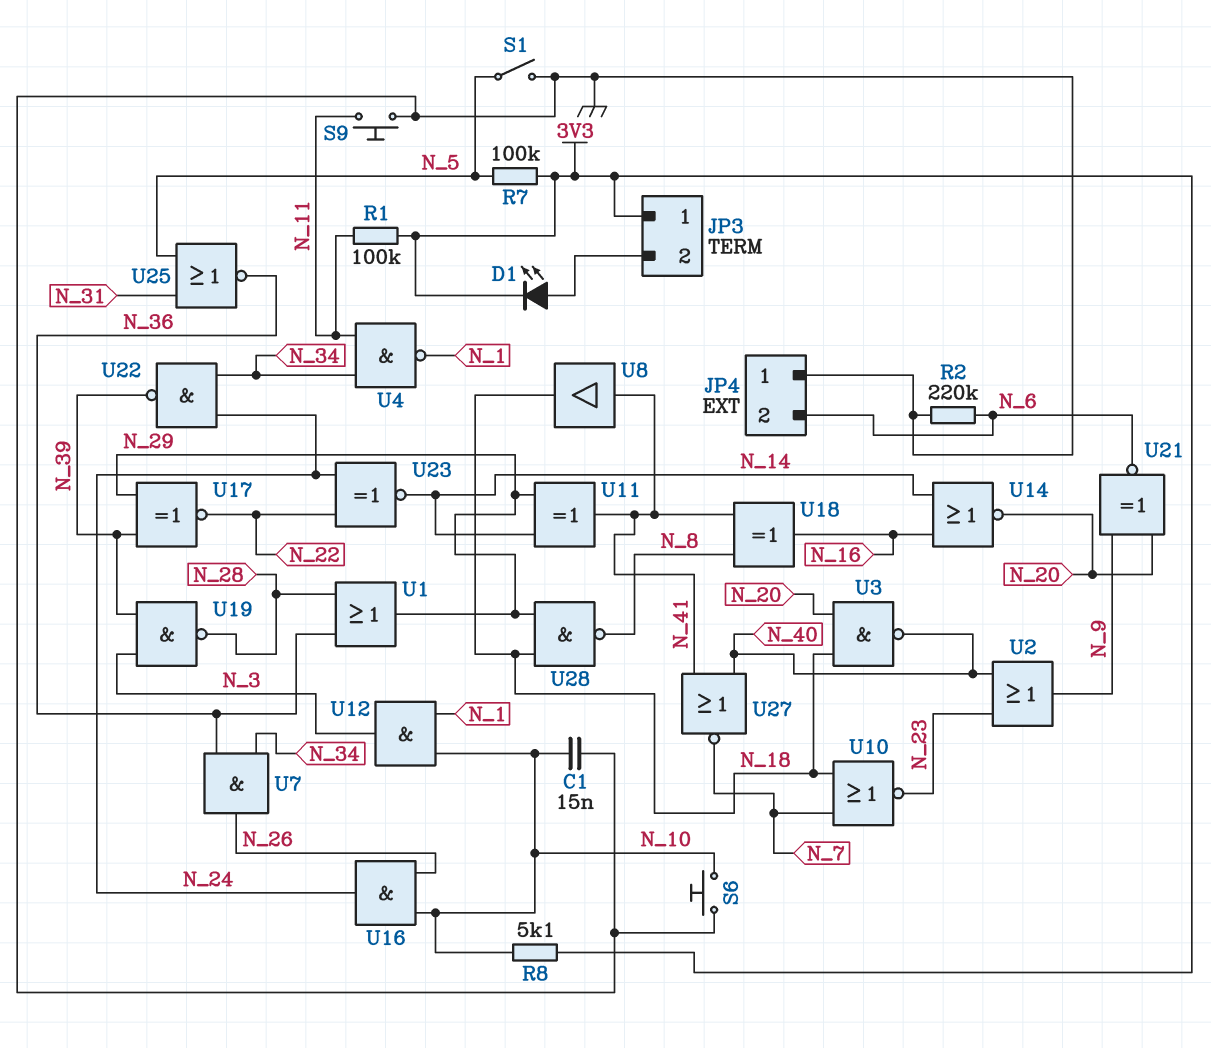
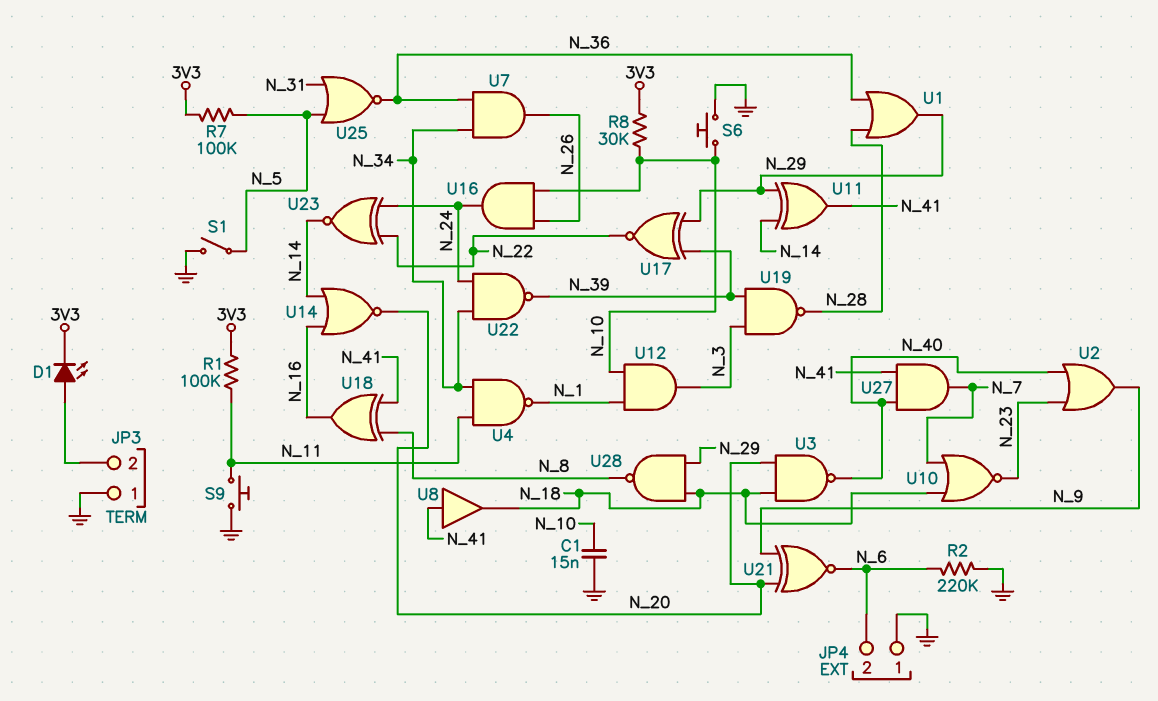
JP3 pin 1: 3V3 -> GND
R8: 5.1k (3V3, N_10) -> 30k (3V3, N_10)
U27: NOR (in N_40, in N_41, out N_7) -> AND (in N_40, in N_41, out N_7)

